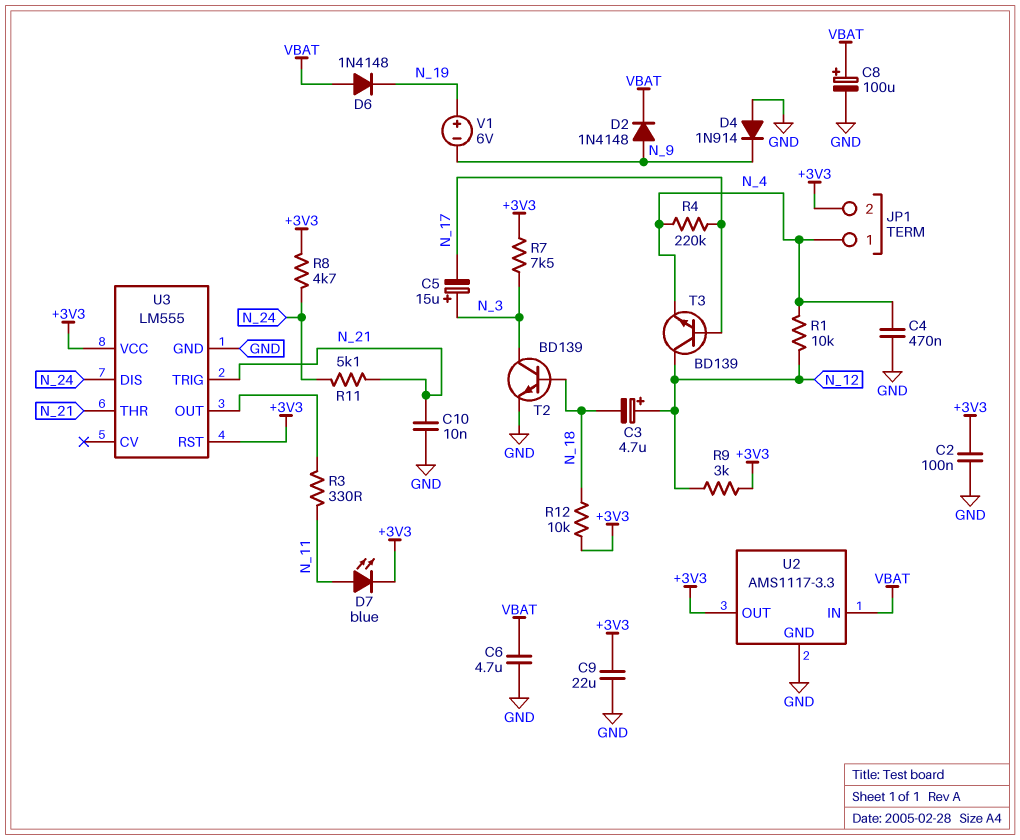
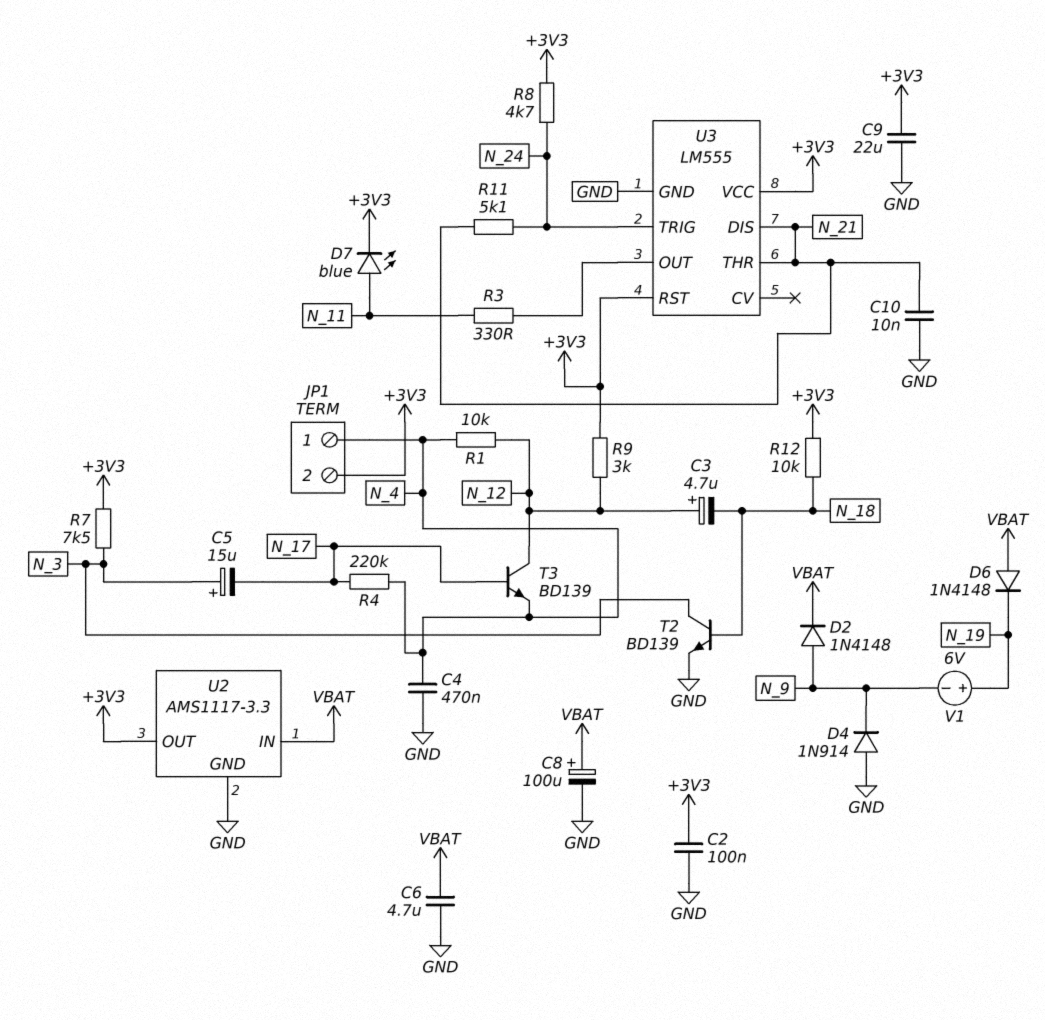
U3 pin DIS: N_24 -> N_21
U3 pin TRIG: N_21 -> N_24

